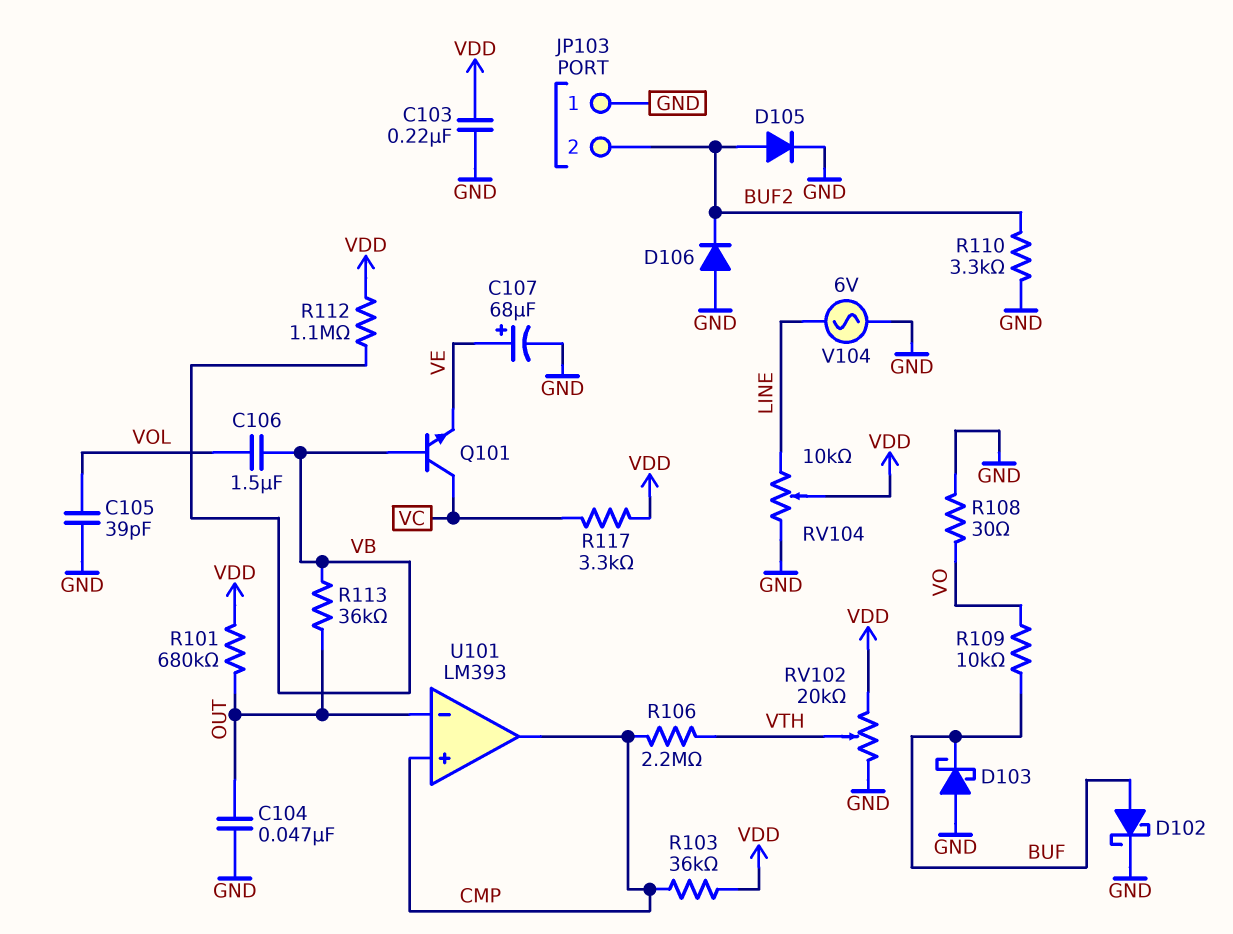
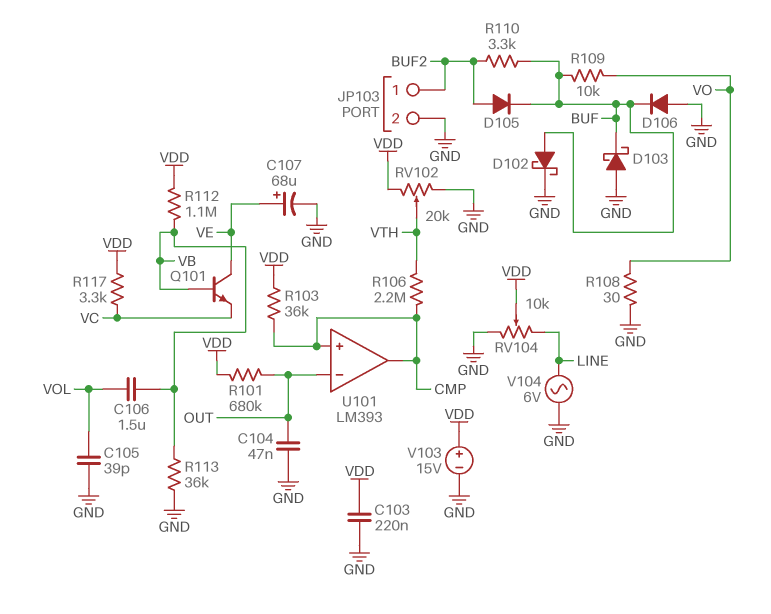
D105: diode (A BUF2, K GND) -> diode (A BUF2, K BUF)
D106: diode (A GND, K BUF2) -> diode (A GND, K BUF)
JP103 pin 1: GND -> BUF2
JP103 pin 2: BUF2 -> GND
Q101: NPN (B VB, C VC, E VE) -> NPN (B VB, C VE, E VC)
R110: 3.3k (BUF2, GND) -> 3.3k (BUF, BUF2)
R113: 36k (OUT, VB) -> 36k (GND, VB)
V103: none -> 15V (plus VDD, minus GND)

